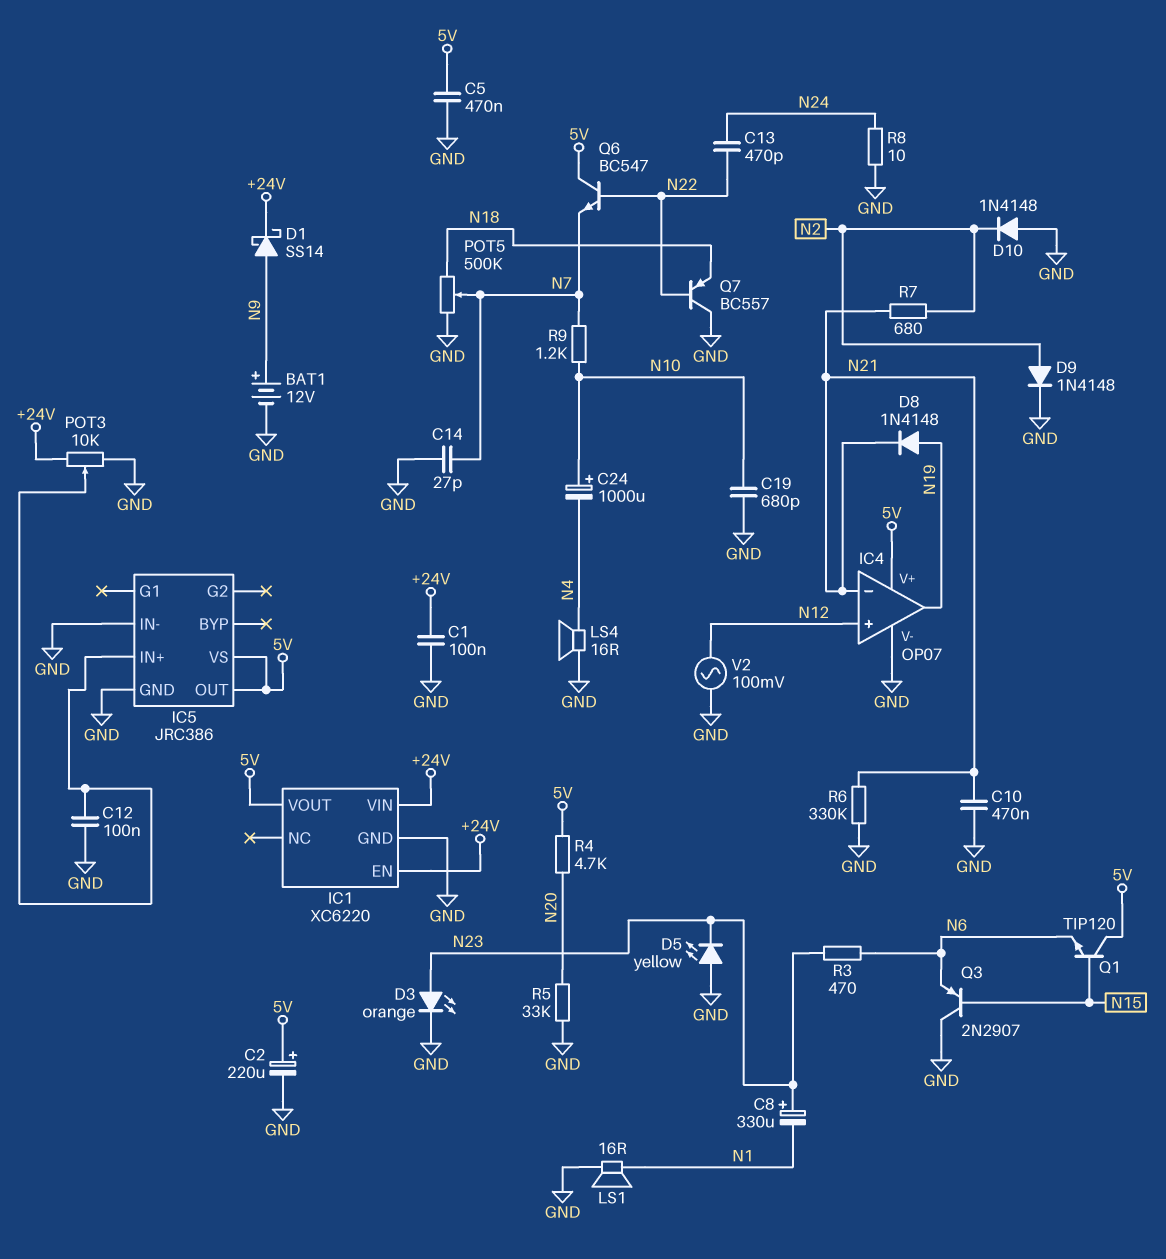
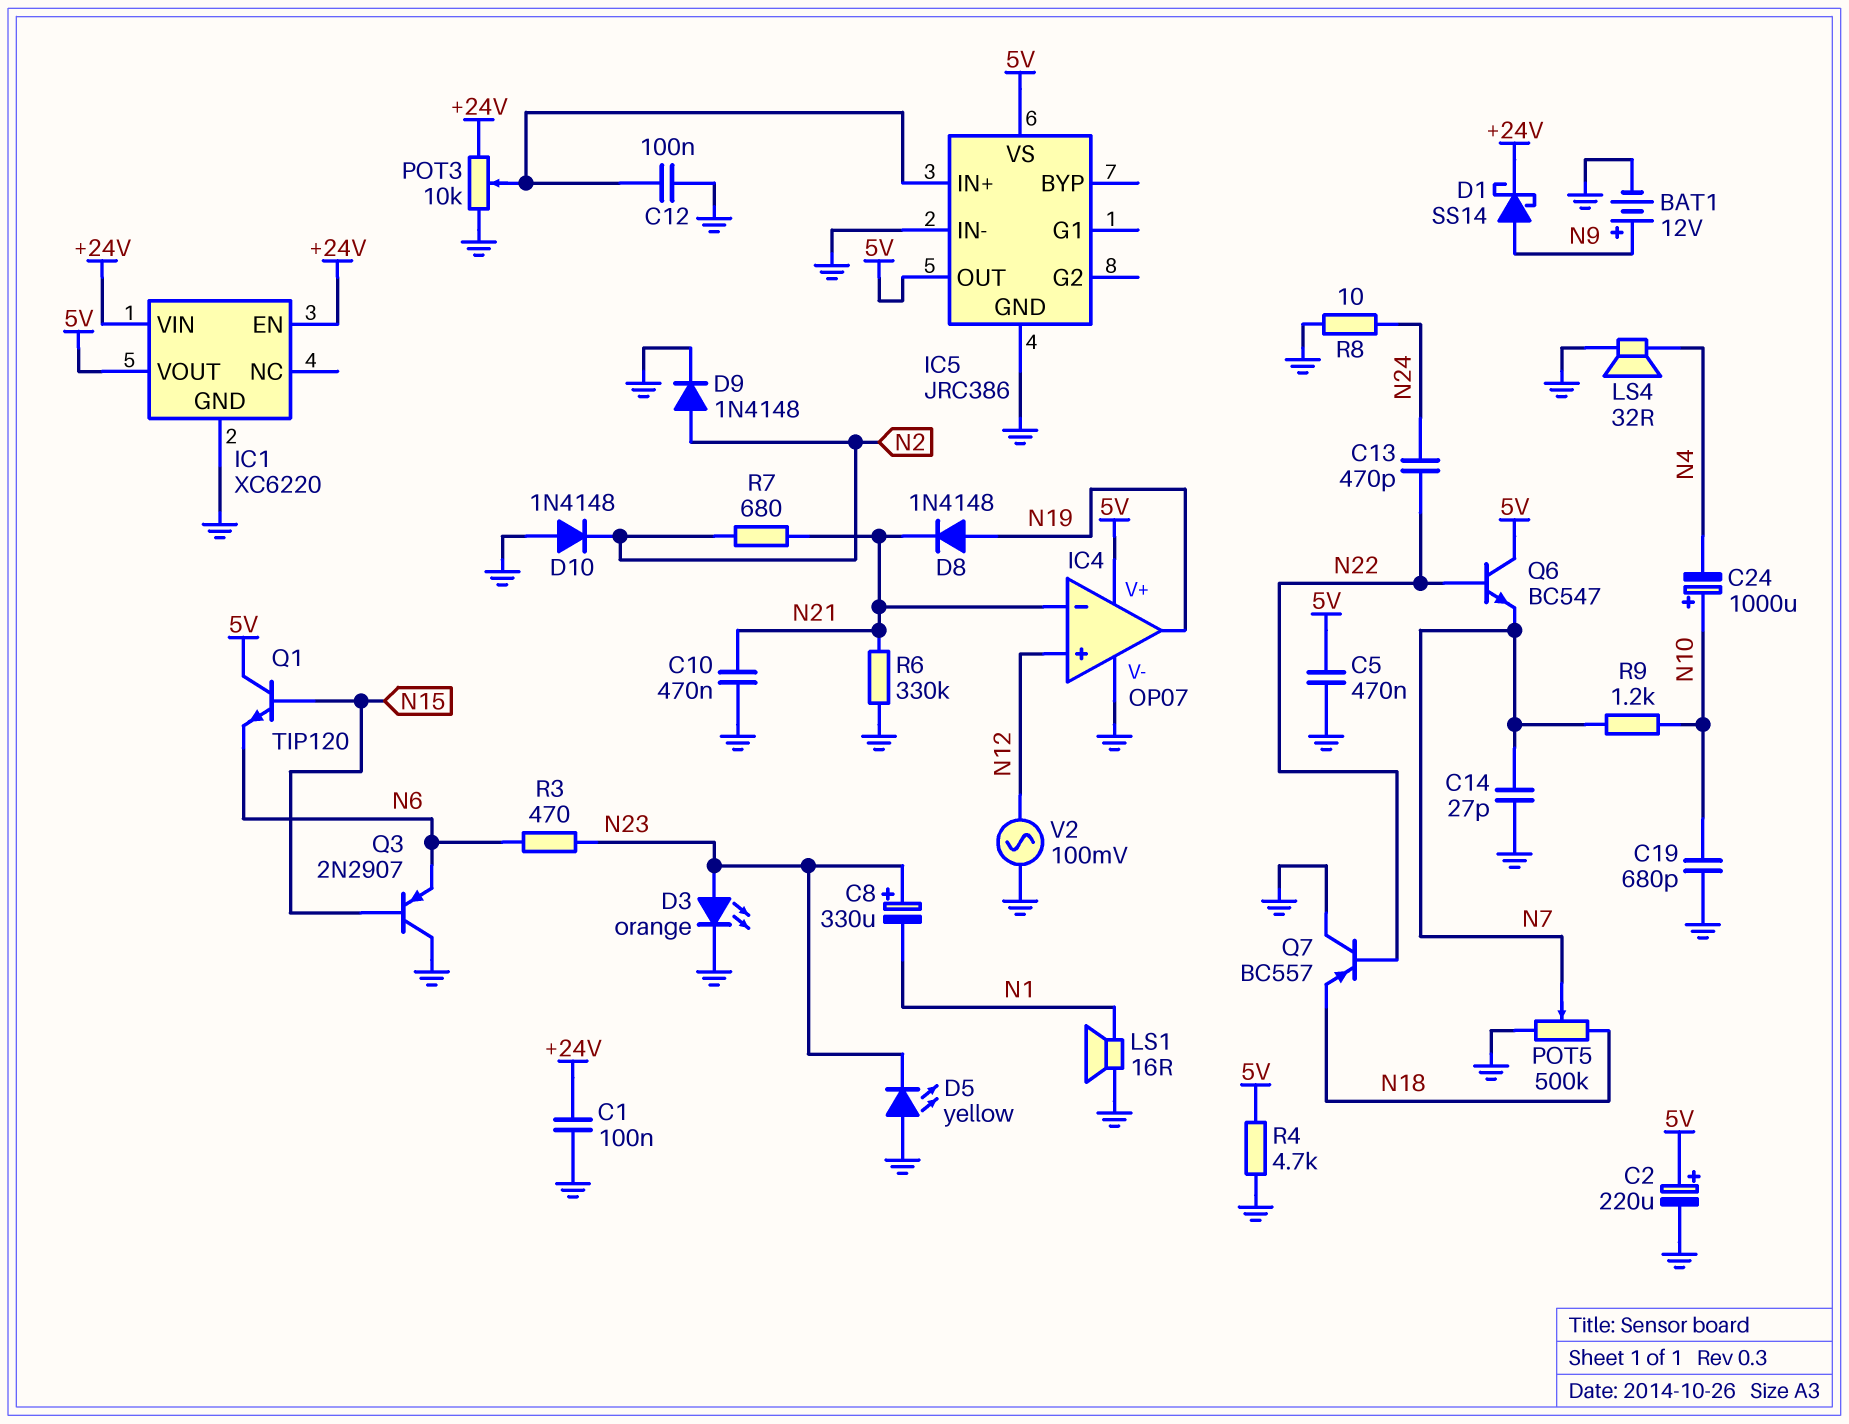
LS4: speaker 16R (GND, N4) -> speaker 32R (GND, N4)
R4: 4.7k (5V, N20) -> 4.7k (5V, GND)
R5: 33k (GND, N20) -> none

